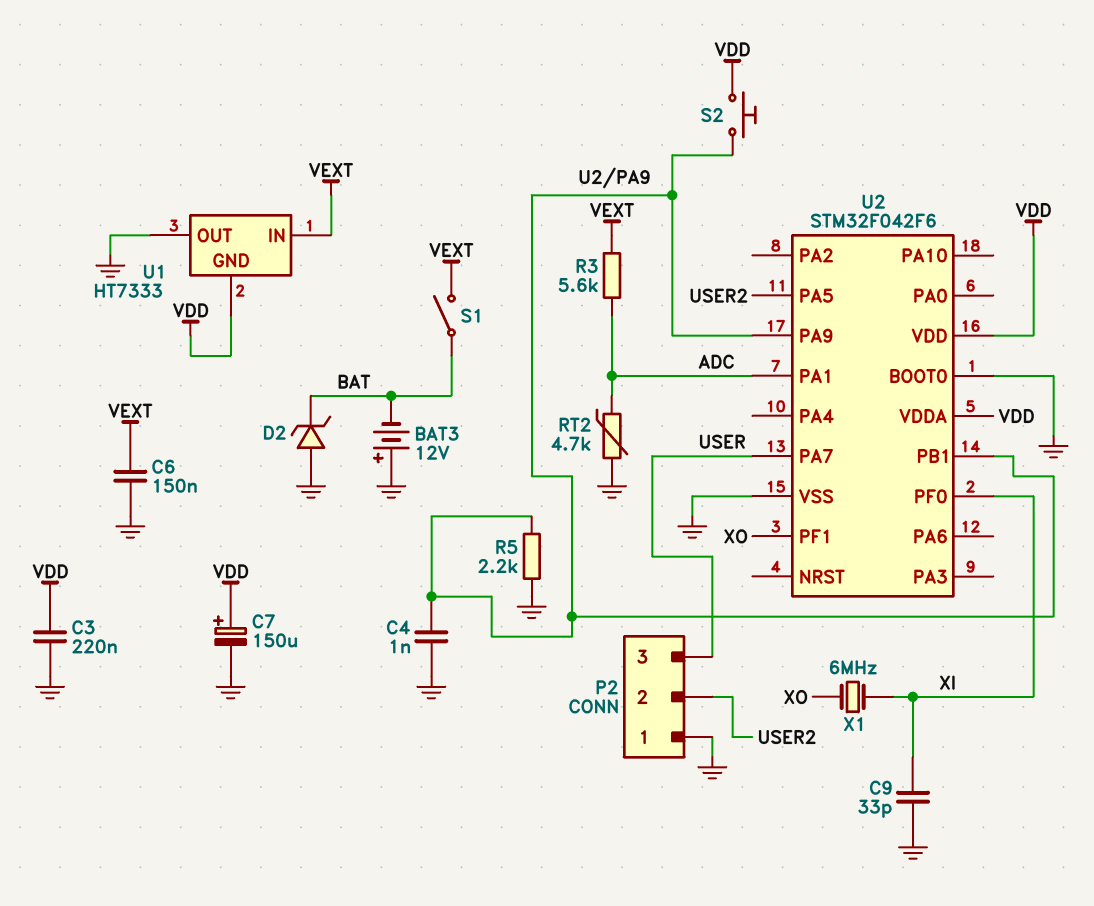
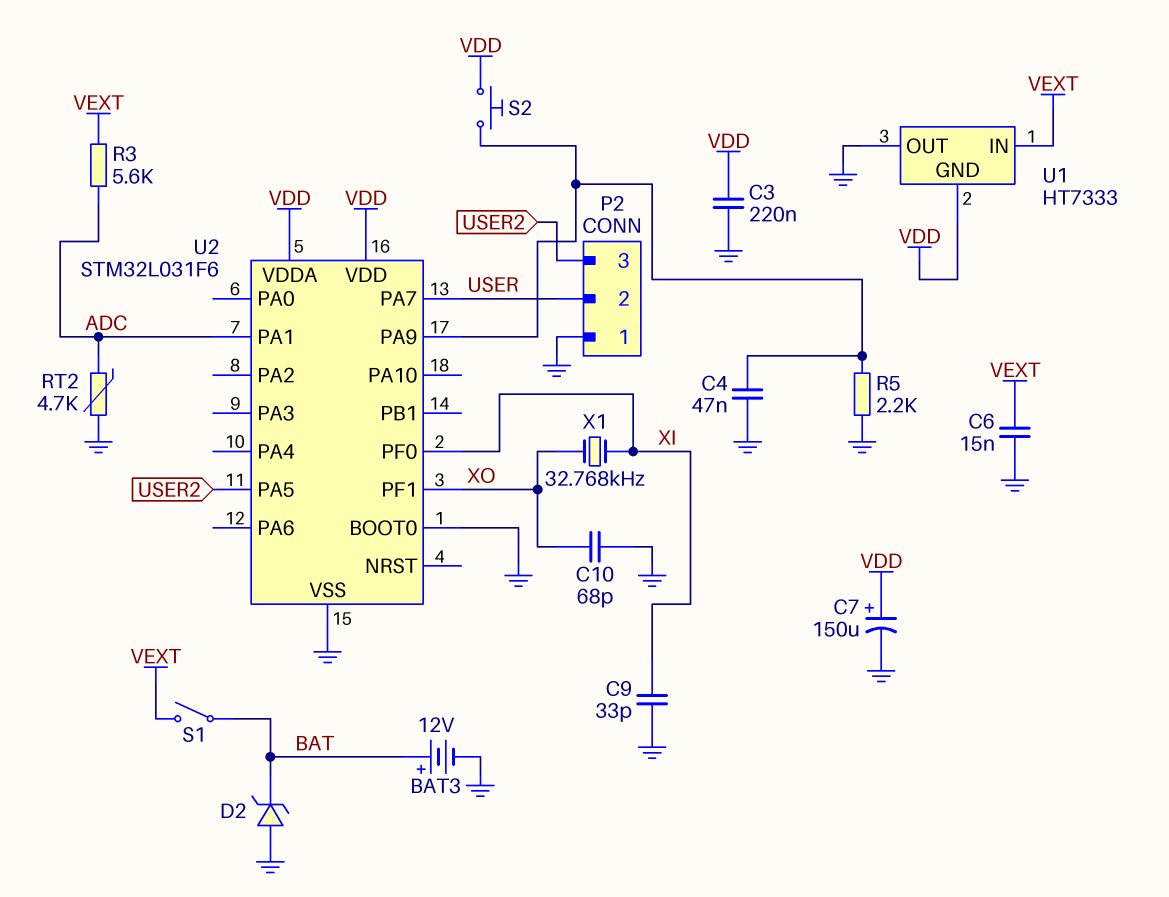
BAT3: 12V (plus GND, minus BAT) -> 12V (plus BAT, minus GND)
C4: 1nF (GND, U2/PA9) -> 47nF (GND, U2/PA9)
C6: 150nF (GND, VEXT) -> 15nF (GND, VEXT)
C10: none -> 68pF (GND, XO)
P2 pin 2: USER2 -> USER
P2 pin 3: USER -> USER2
U2: STM32F042F6 -> STM32L031F6
U2 pin PB1: U2/PA9 -> none
X1: 6MHz (XI, XO) -> 32.768kHz (XI, XO)

